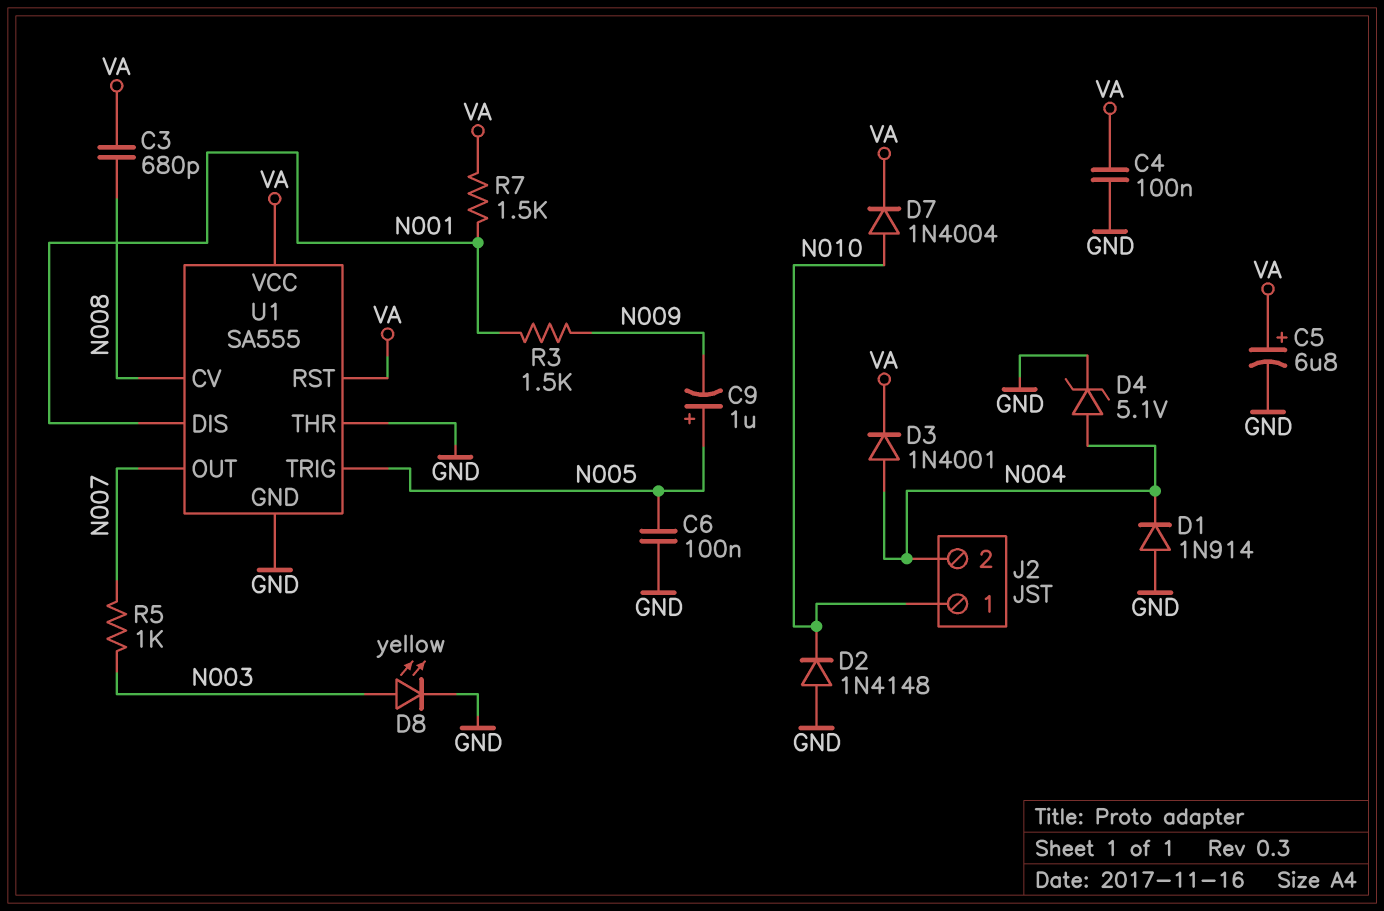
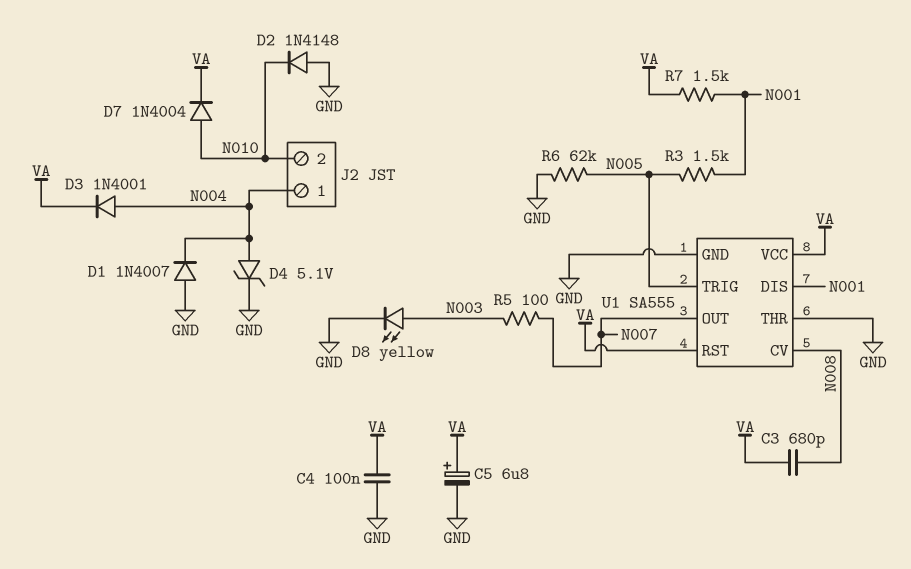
C6: 100nF (GND, N005) -> none
C9: 1uF (plus N005, minus N009) -> none
D1: diode 1N914 (A GND, K N004) -> diode 1N4007 (A GND, K N004)
J2 pin 1: N010 -> N004
J2 pin 2: N004 -> N010
R3: 1.5k (N001, N009) -> 1.5k (N001, N005)
R5: 1k (N003, N007) -> 100 (N003, N007)
R6: none -> 62k (GND, N005)

